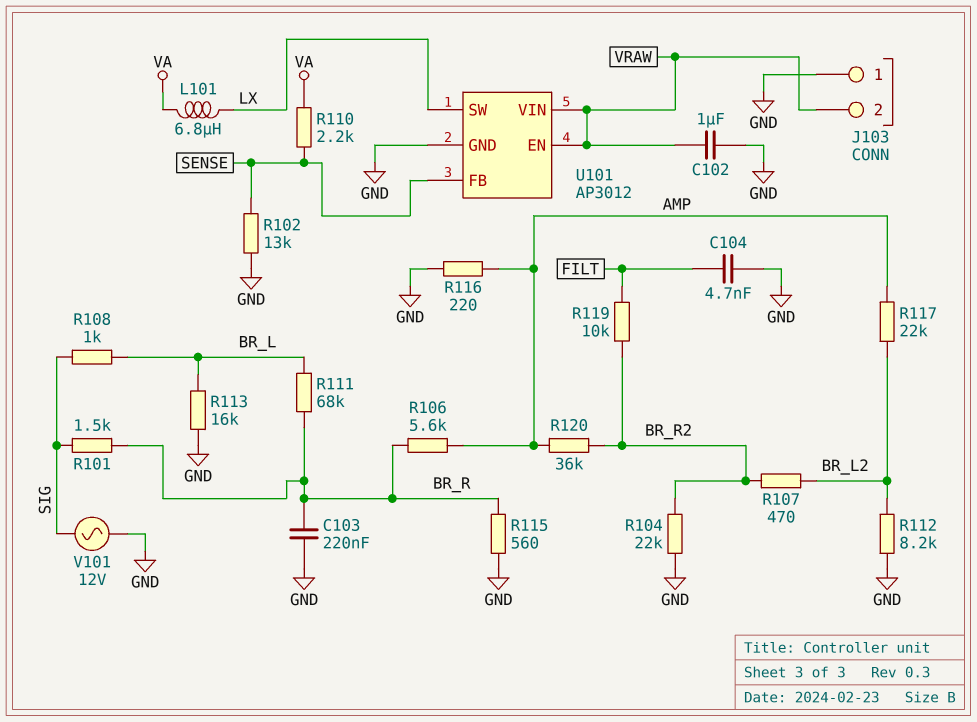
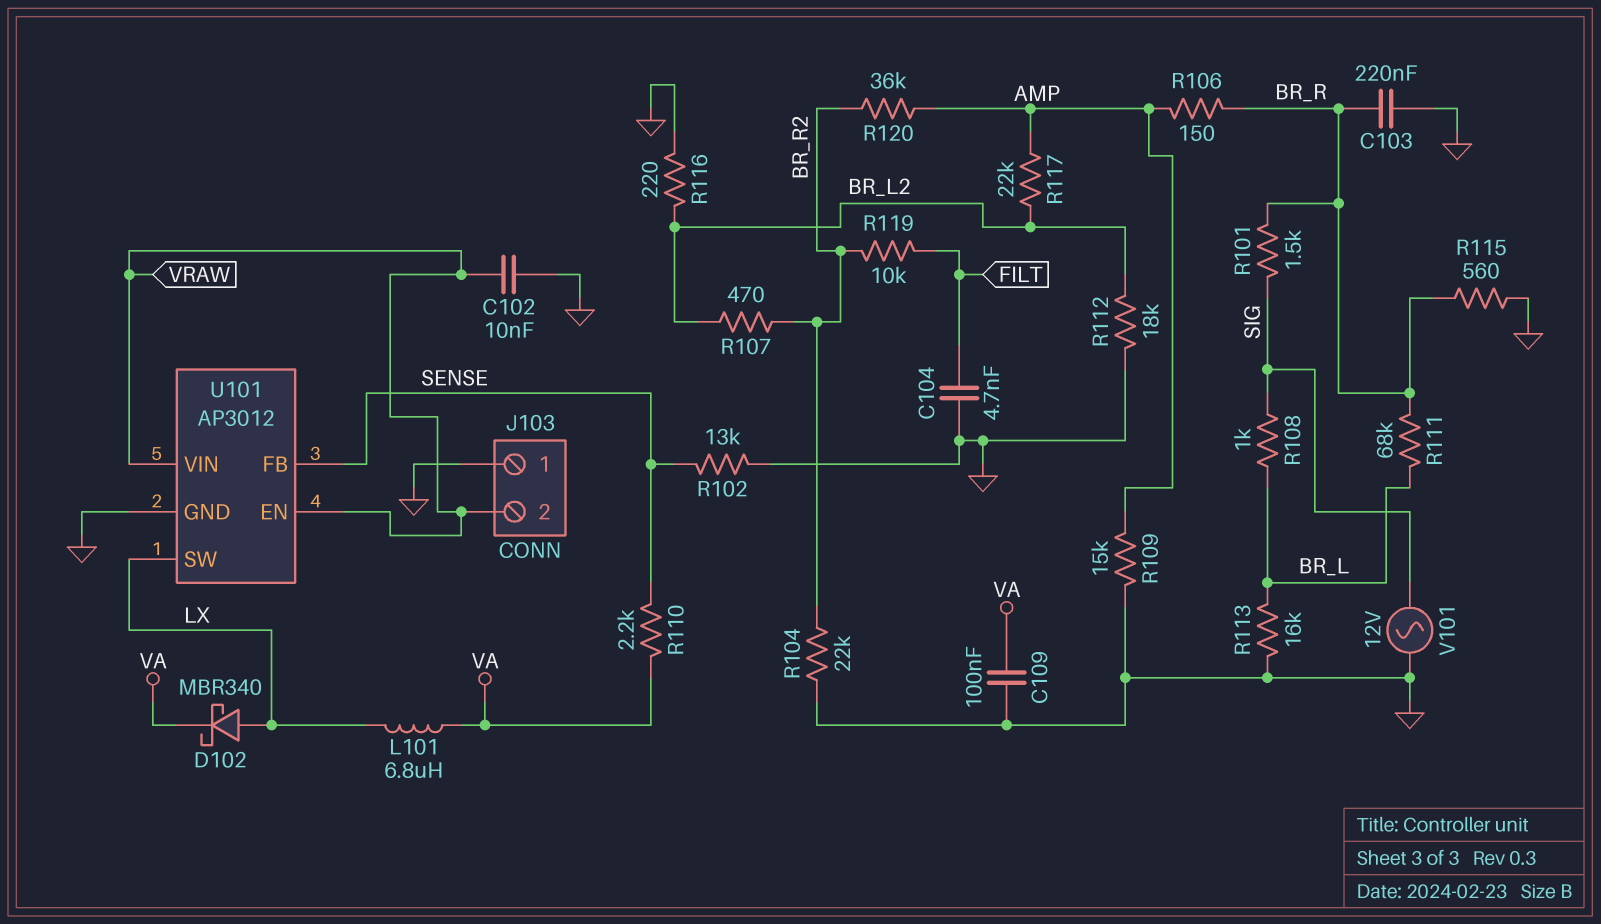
C102: 1uF (GND, VRAW) -> 10nF (GND, VRAW)
C109: none -> 100nF (GND, VA)
D102: none -> schottky MBR340 (A LX, K VA)
R106: 5.6k (AMP, BR_R) -> 150 (AMP, BR_R)
R109: none -> 15k (AMP, GND)
R112: 8.2k (BR_L2, GND) -> 18k (BR_L2, GND)
R116: 220 (AMP, GND) -> 220 (BR_L2, GND)

